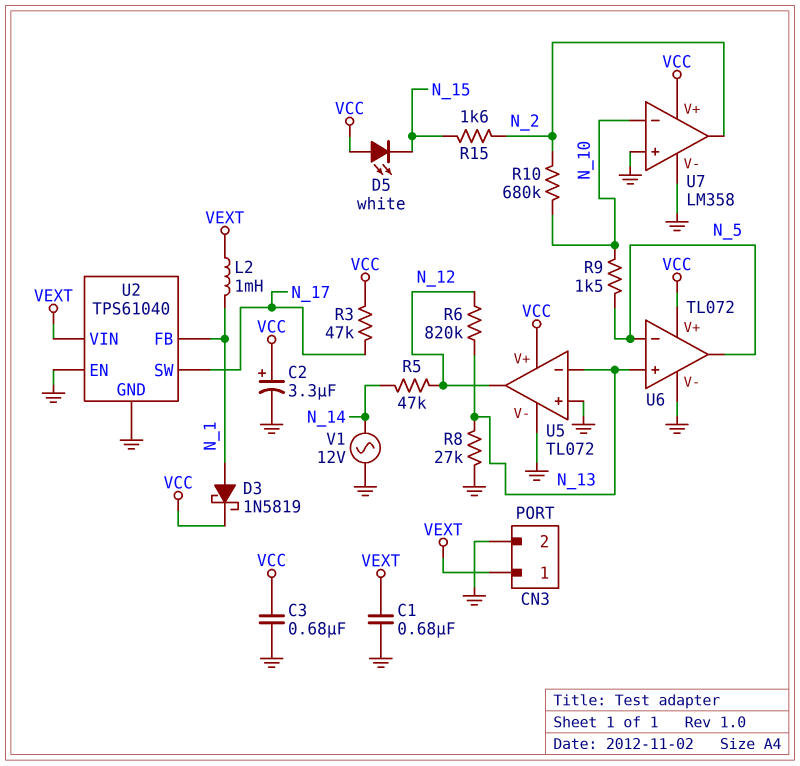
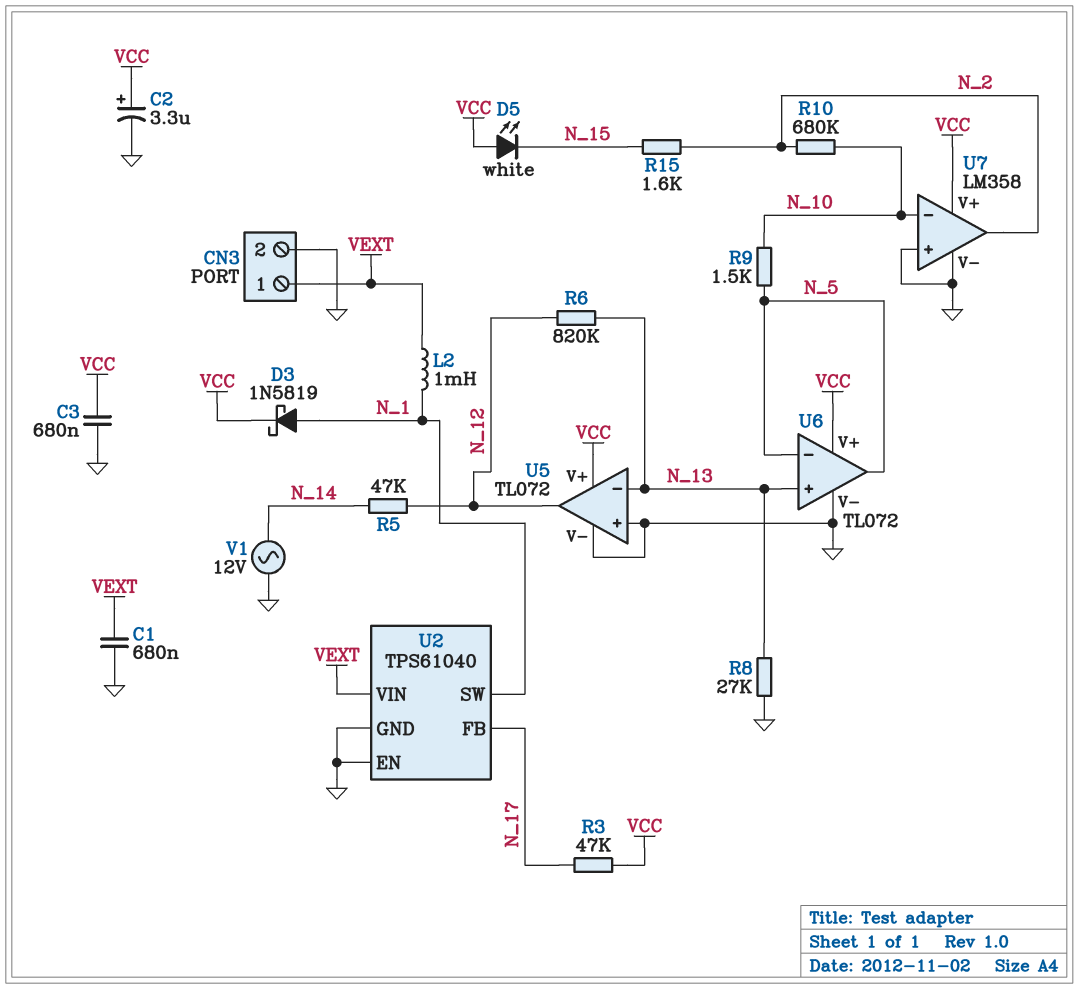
U2 pin FB: N_1 -> N_17
U2 pin SW: N_17 -> N_1

